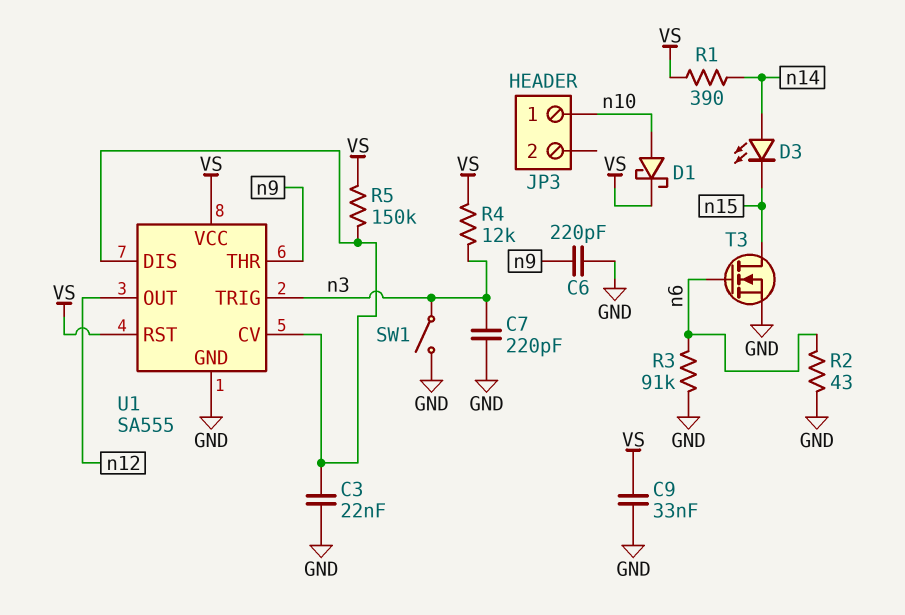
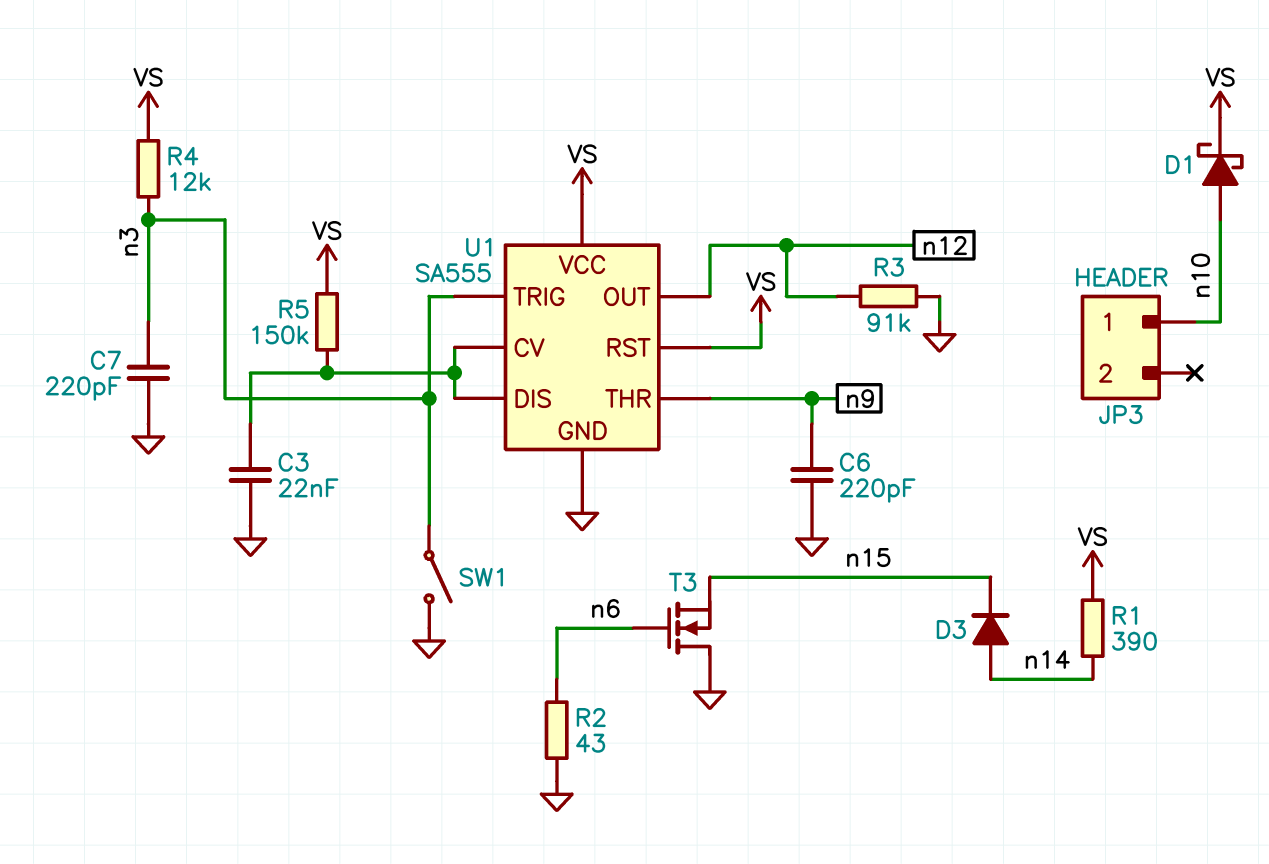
C9: 33nF (GND, VS) -> none
D3: LED (A n14, K n15) -> diode (A n14, K n15)
R3: 91k (GND, n6) -> 91k (GND, n12)
T3: NMOS (G n6, D n15, S GND) -> NMOS (G n6, D GND, S n15)

